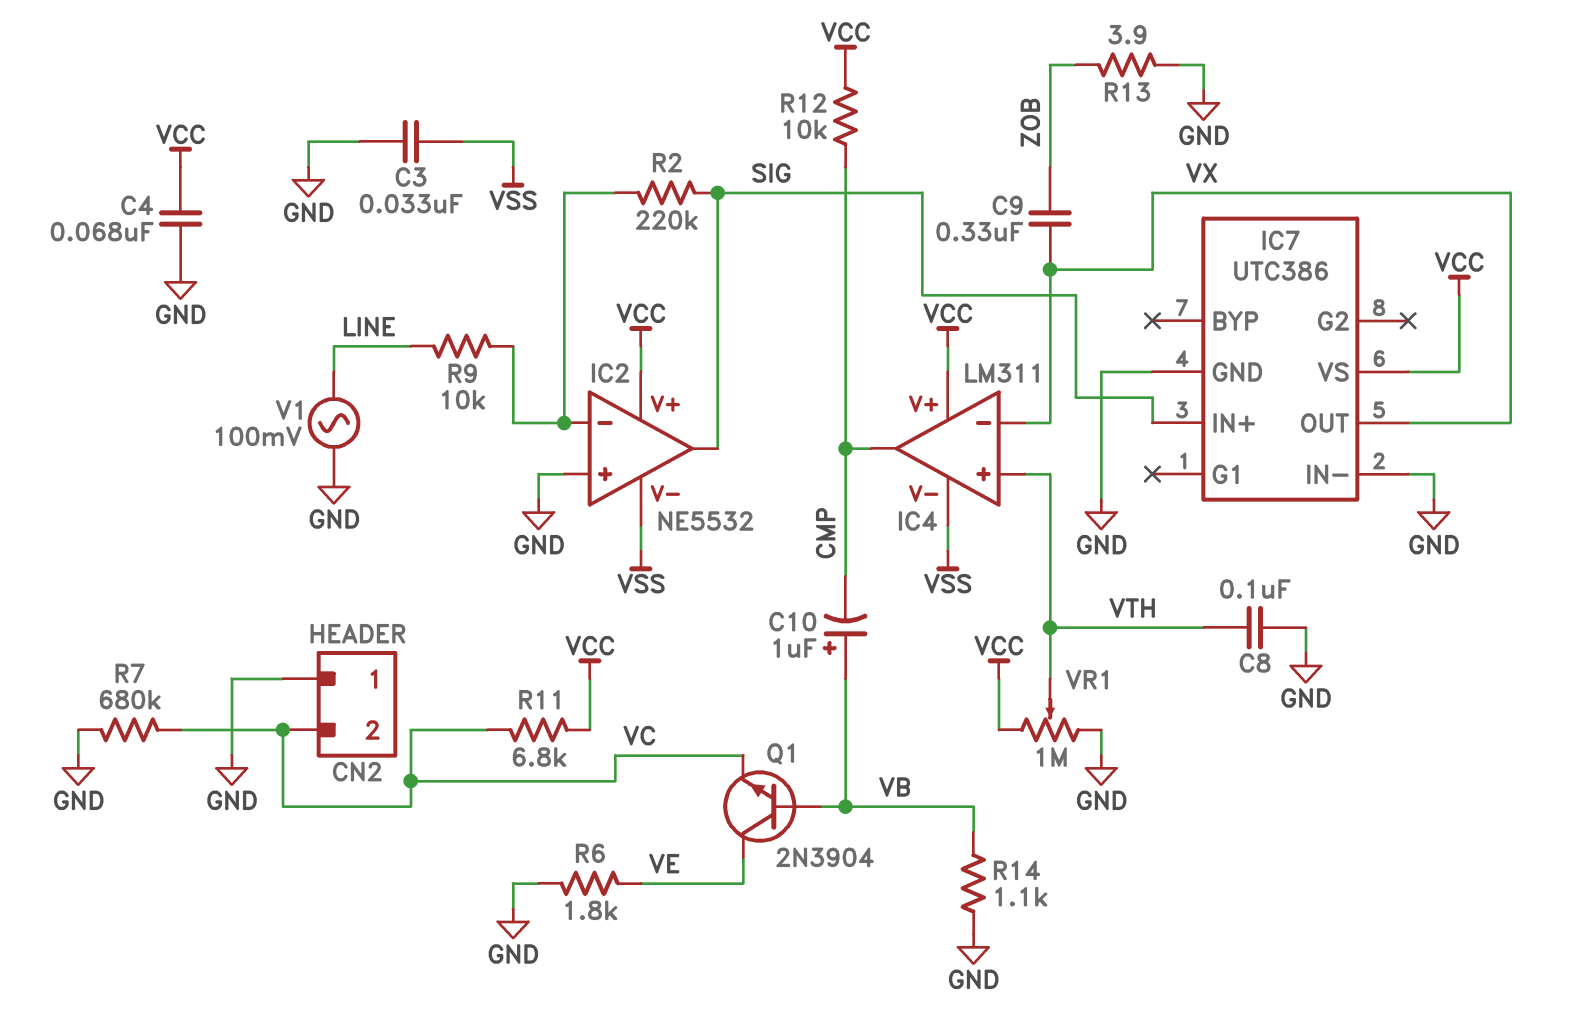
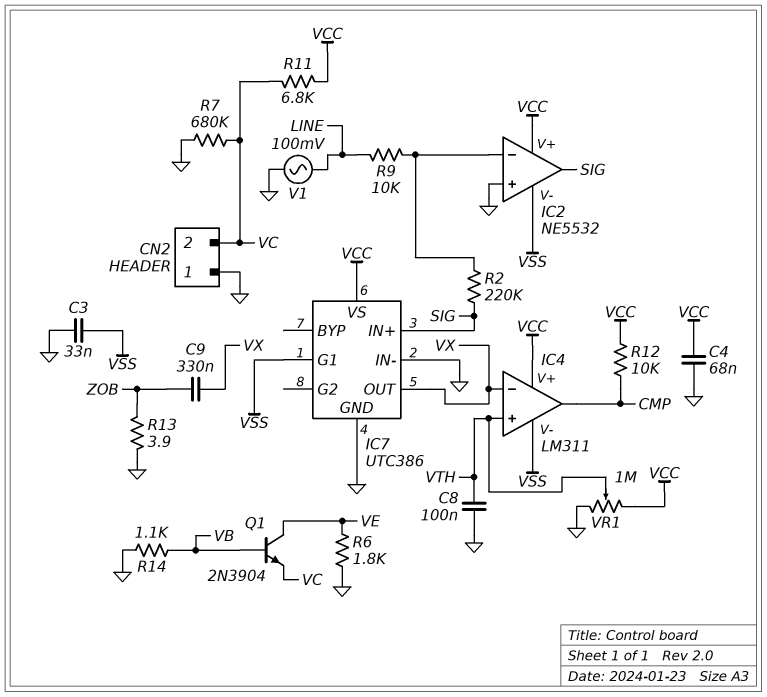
C10: 1uF (plus VB, minus CMP) -> none
IC7 pin G1: none -> VSS

